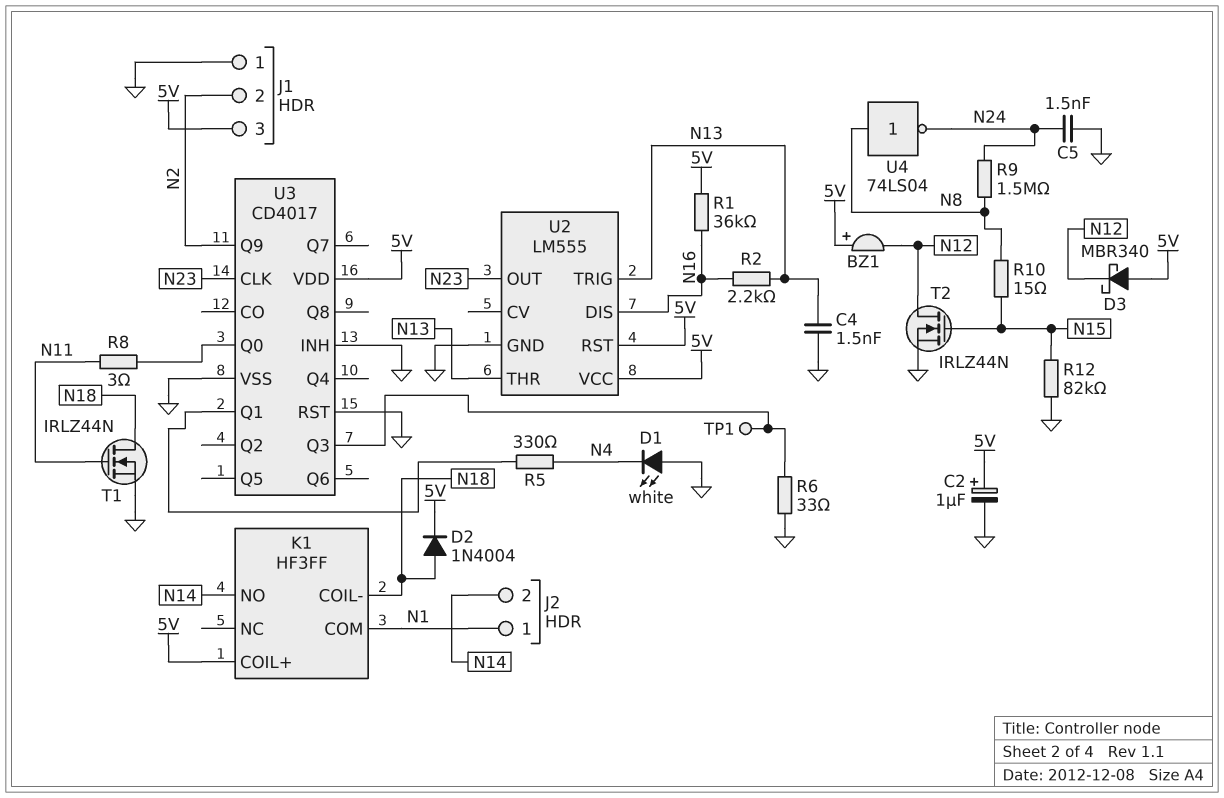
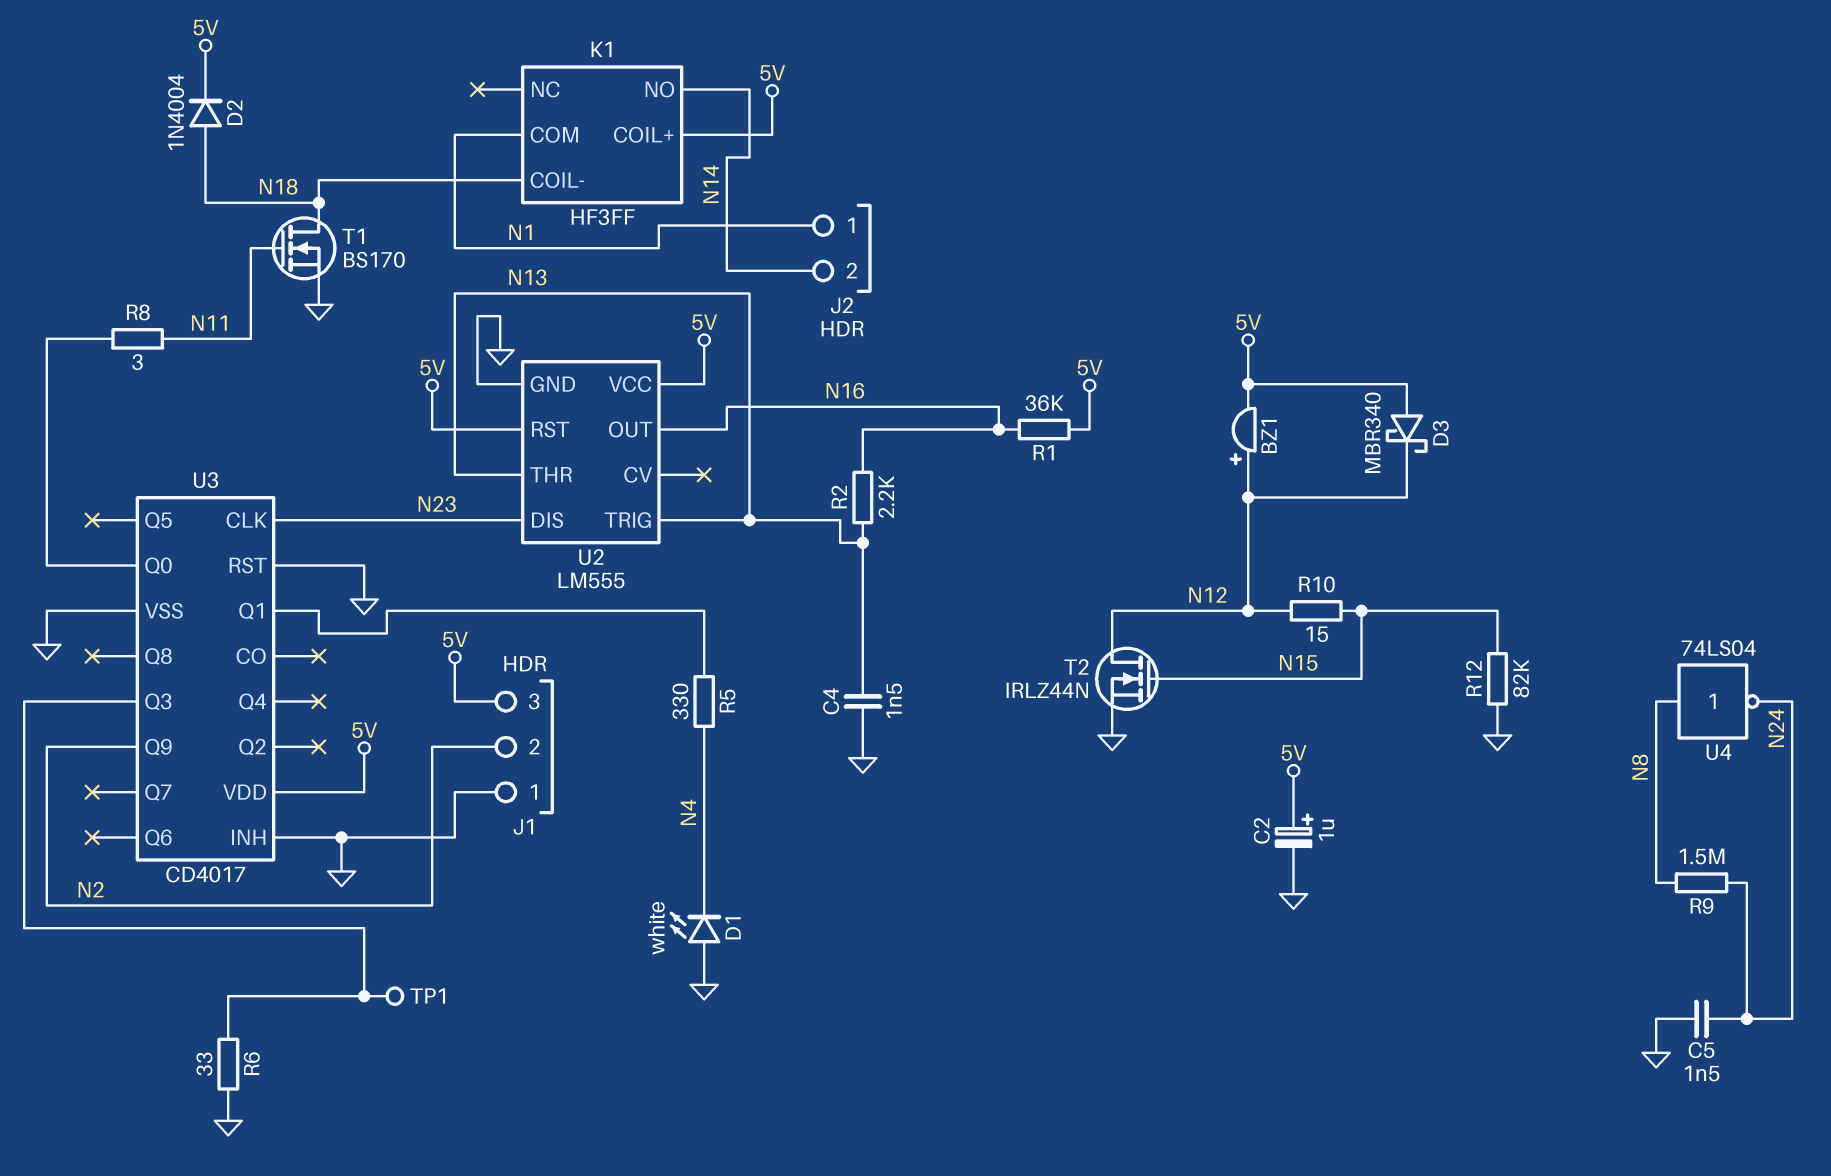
BZ1: buzzer (plus 5V, minus N12) -> buzzer (plus N12, minus 5V)
R10: 15 (N8, N15) -> 15 (N12, N15)
T1: NMOS IRLZ44N (G N11, D N18, S GND) -> NMOS BS170 (G N11, D N18, S GND)
U2 pin DIS: N16 -> N23
U2 pin OUT: N23 -> N16

